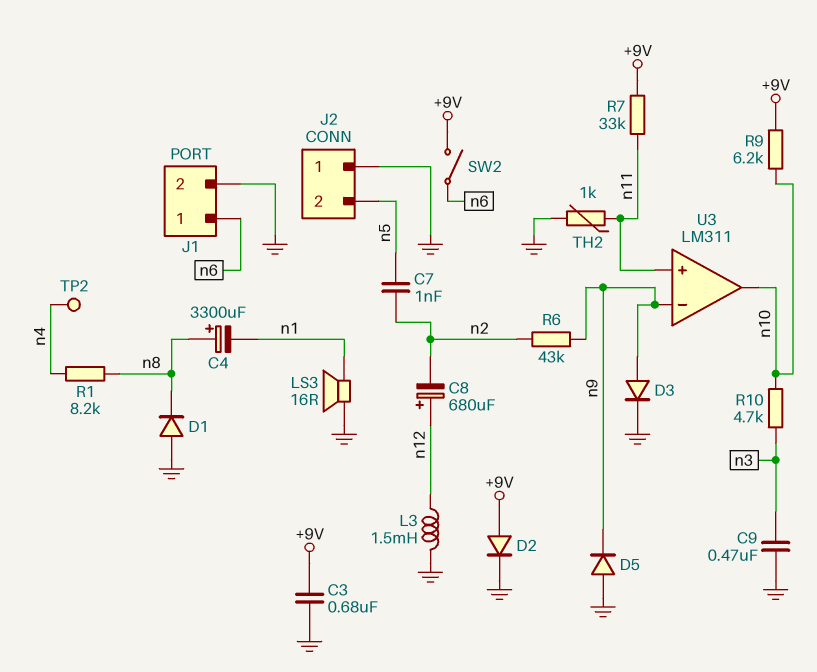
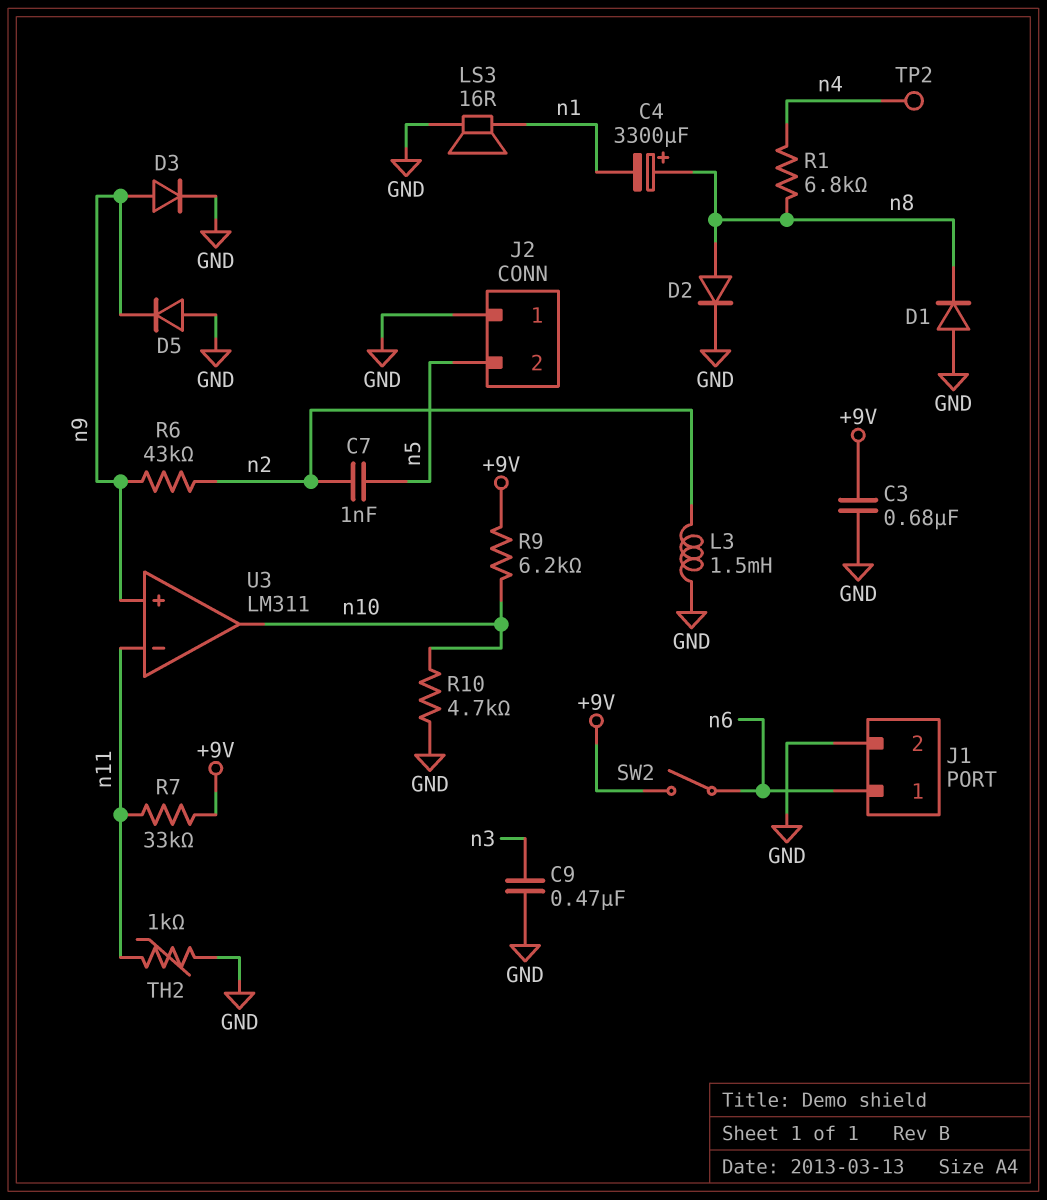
C8: 680uF (plus n12, minus n2) -> none
D2: diode (A +9V, K GND) -> diode (A n8, K GND)
L3: 1.5mH (GND, n12) -> 1.5mH (GND, n2)
R1: 8.2k (n4, n8) -> 6.8k (n4, n8)
R10: 4.7k (n3, n10) -> 4.7k (GND, n10)
U3 pin in+: n11 -> n9
U3 pin in-: n9 -> n11

